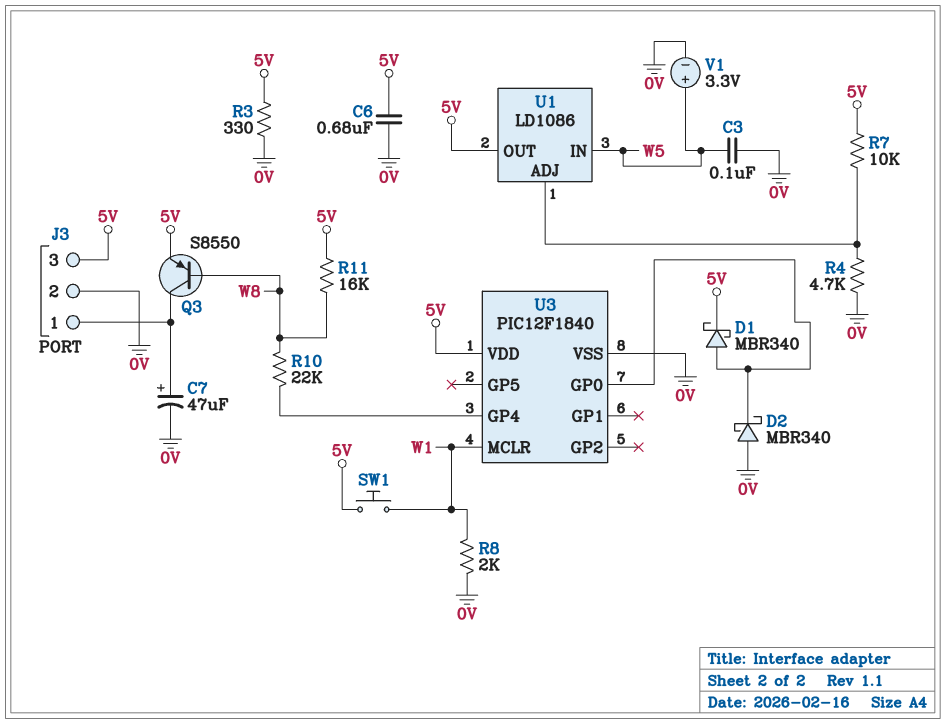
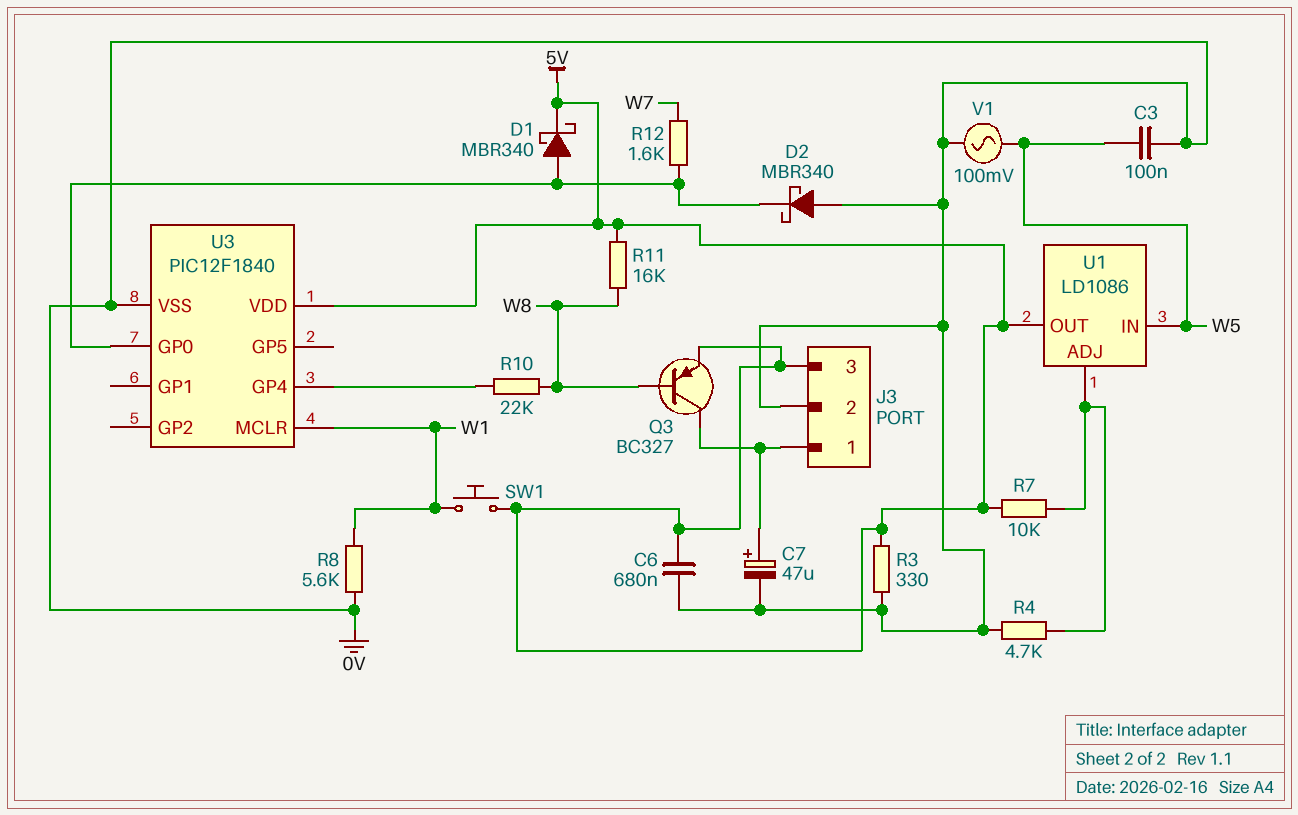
Q3: PNP S8550 (B W8, C J3/1, E 5V) -> PNP BC327 (B W8, C J3/1, E 5V)
R8: 2k (0V, W1) -> 5.6k (0V, W1)
R12: none -> 1.6k (U3/GP0, W7)
V1: 3.3V (plus W5, minus 0V) -> AC 100mV (0V, W5)

